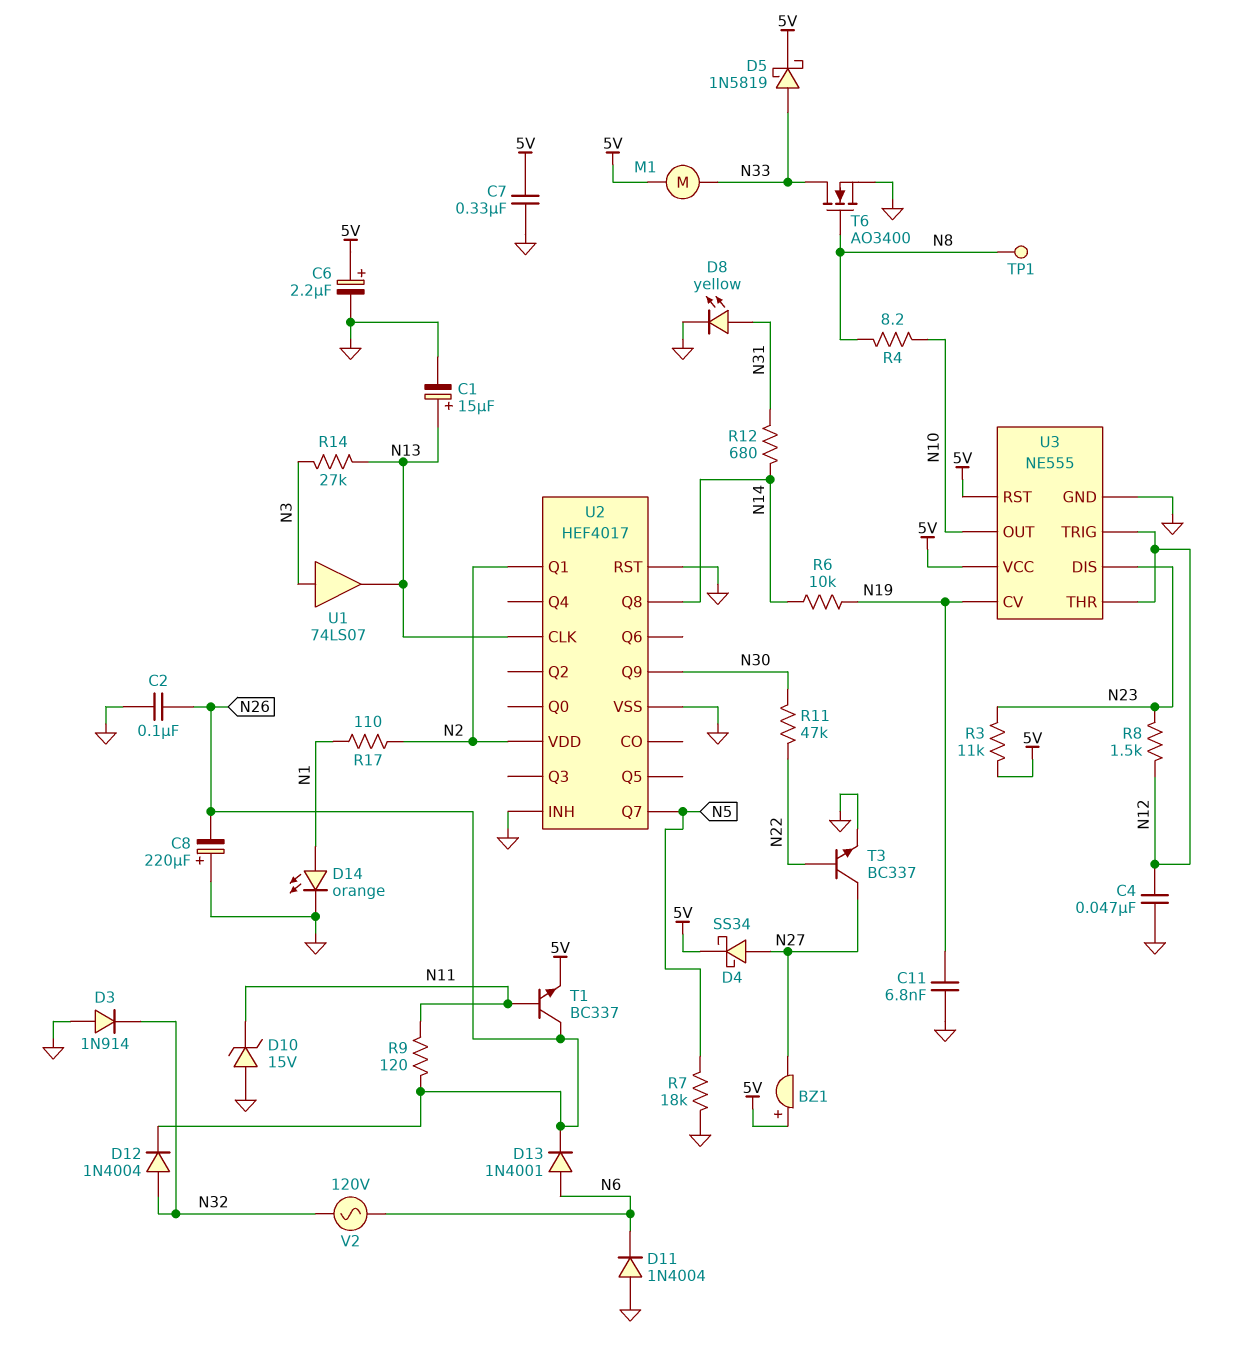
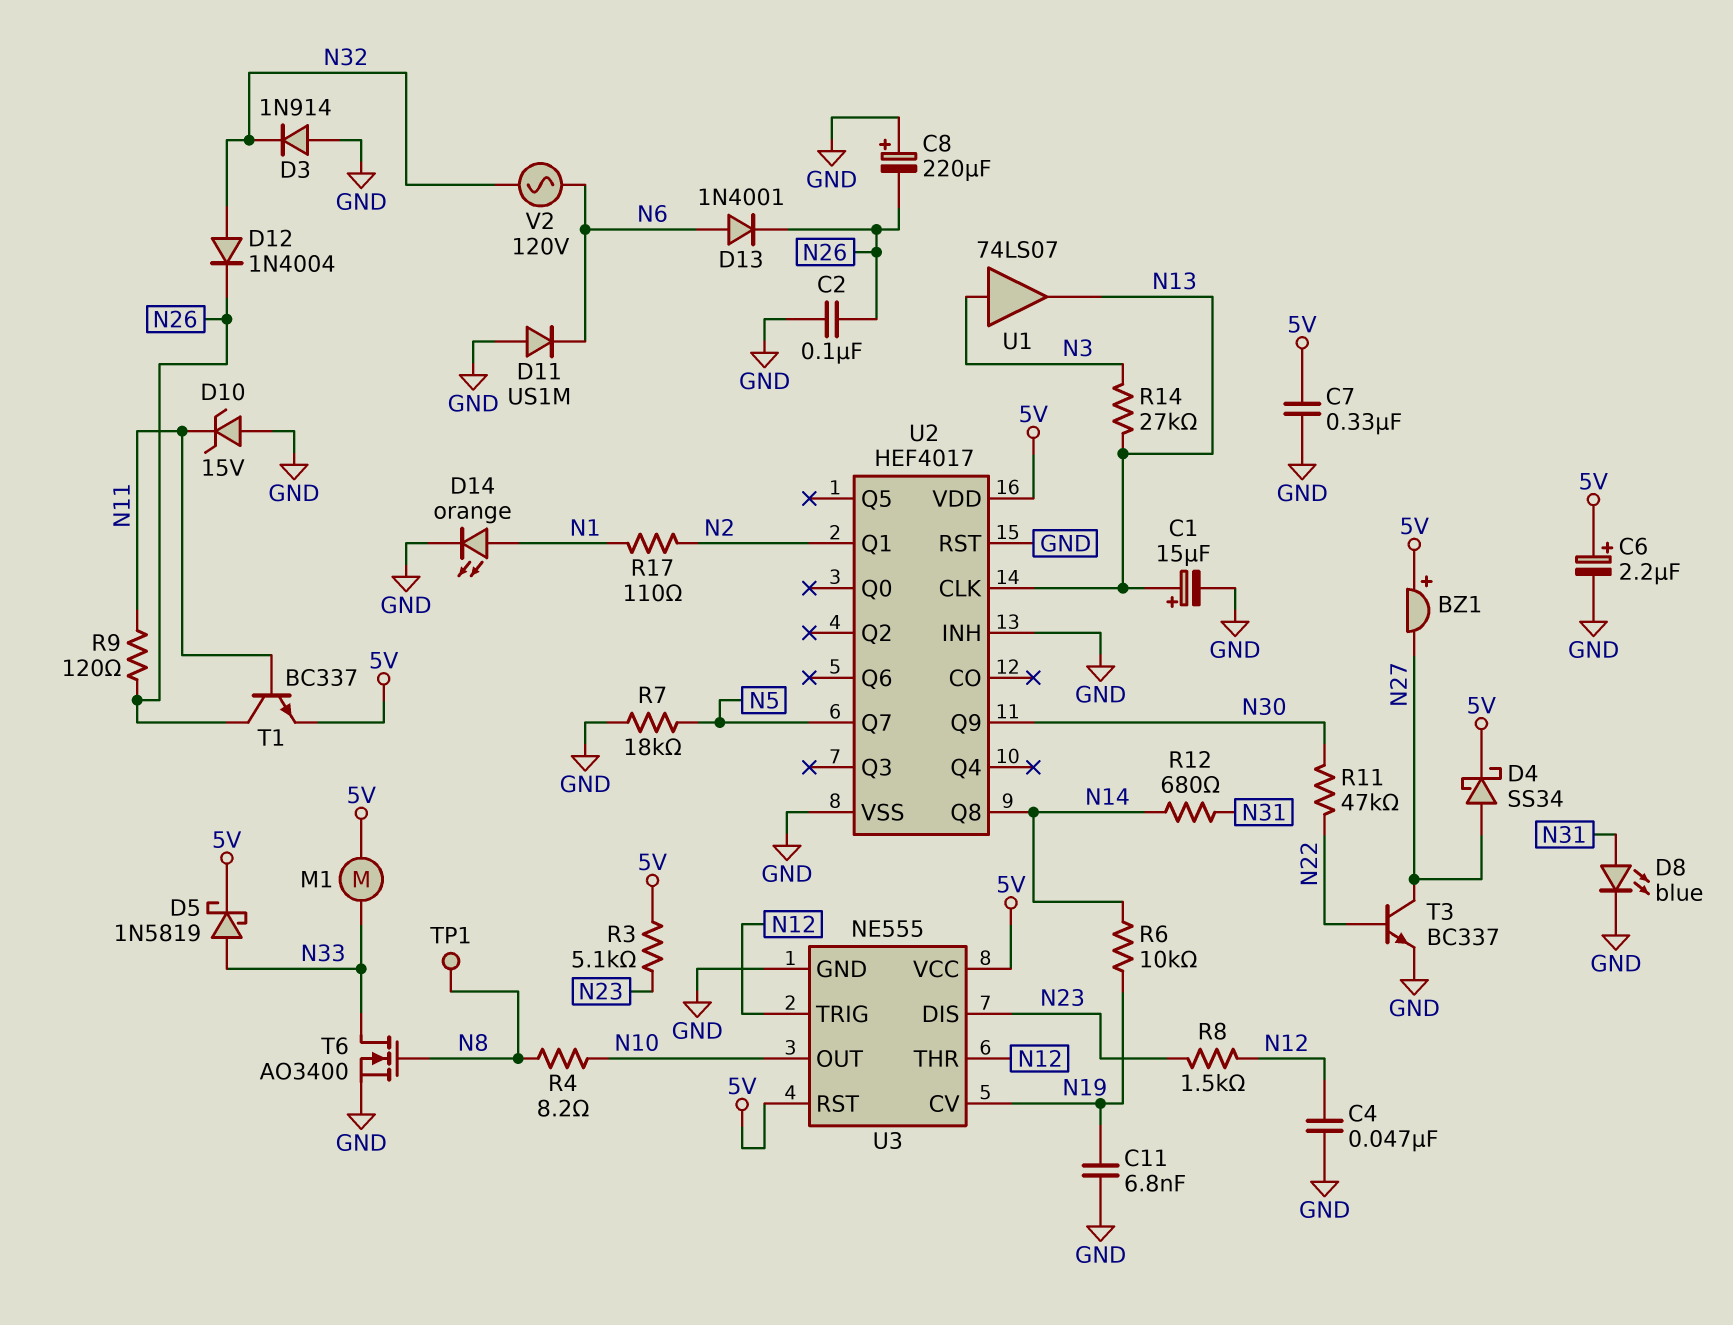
D8: LED yellow (A N31, K GND) -> LED blue (A N31, K GND)
D11: diode 1N4004 (A GND, K N6) -> diode US1M (A GND, K N6)
R3: 11k (5V, N23) -> 5.1k (5V, N23)
U2 pin VDD: N2 -> 5V

